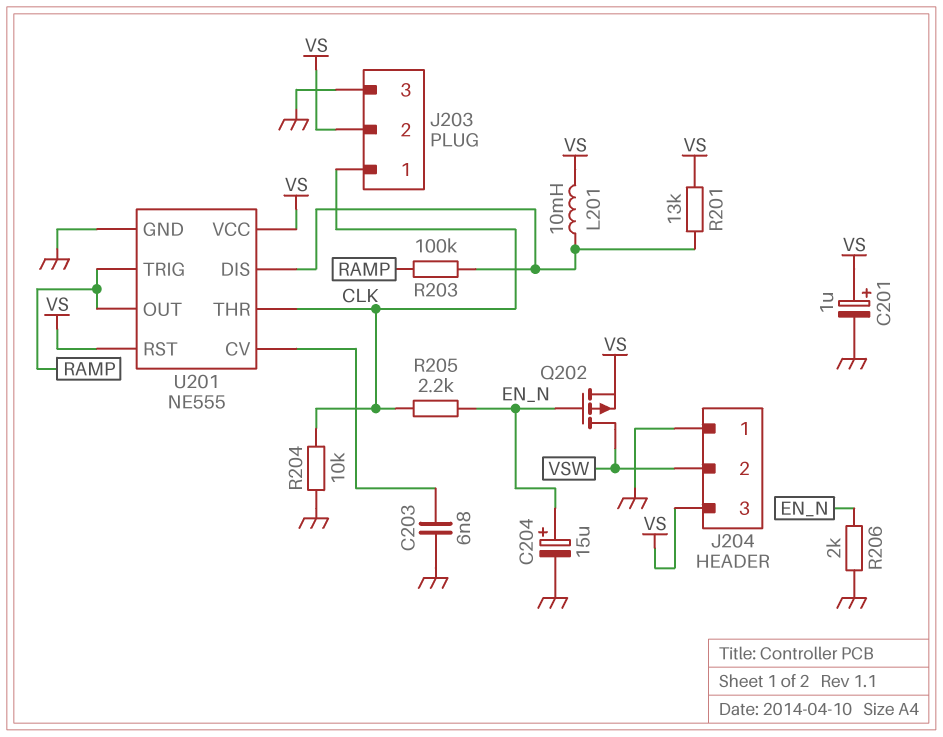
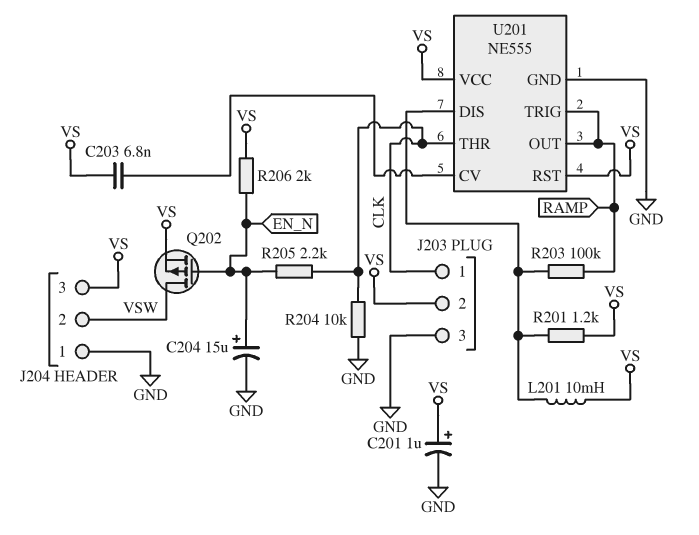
C203: 6.8nF (GND, U201/CV) -> 6.8nF (U201/CV, VS)
R201: 13k (U201/DIS, VS) -> 1.2k (U201/DIS, VS)
R206: 2k (EN_N, GND) -> 2k (EN_N, VS)

